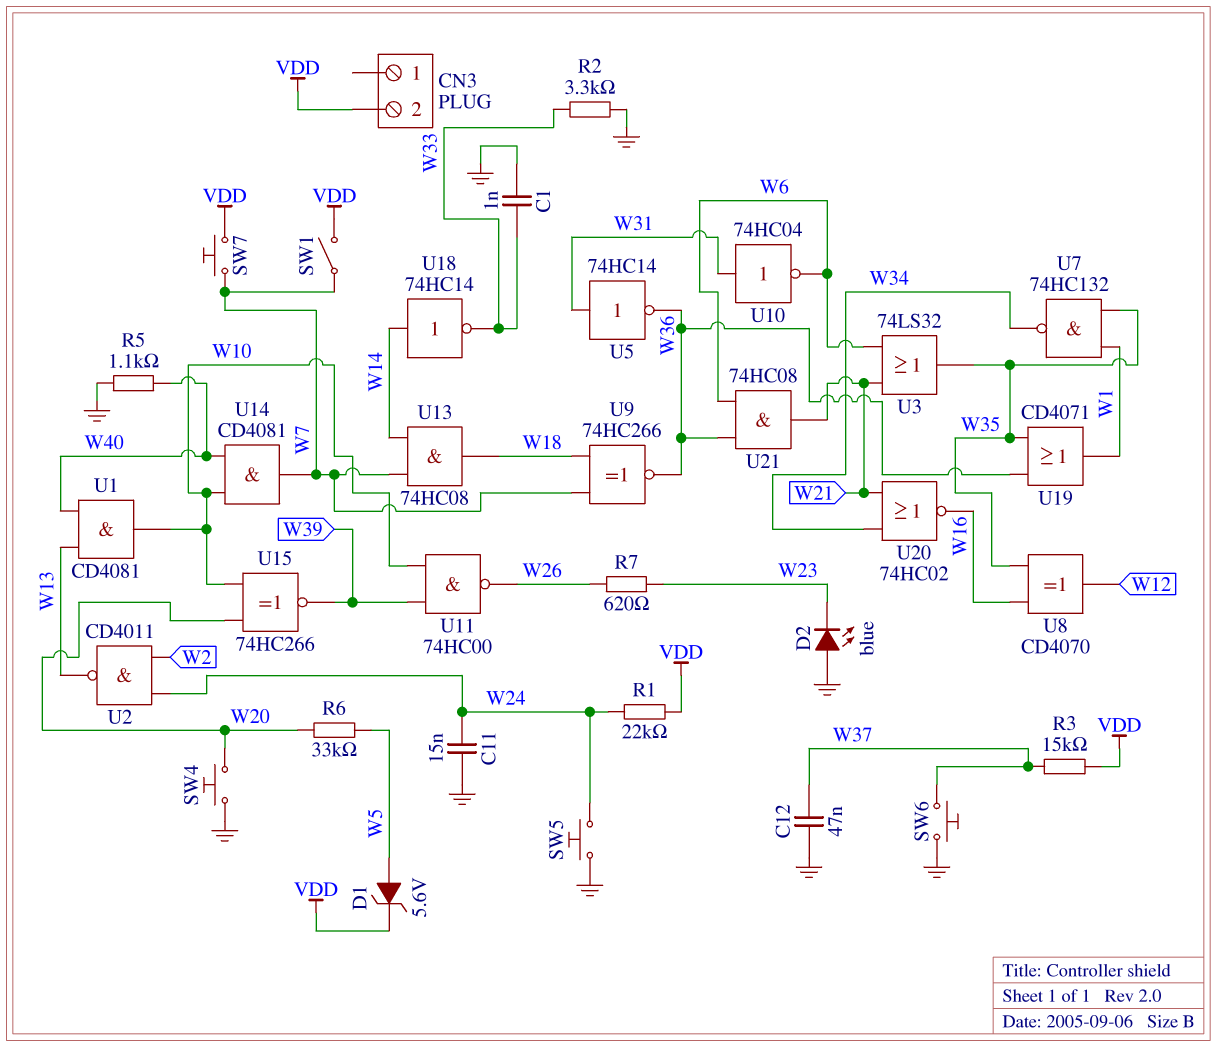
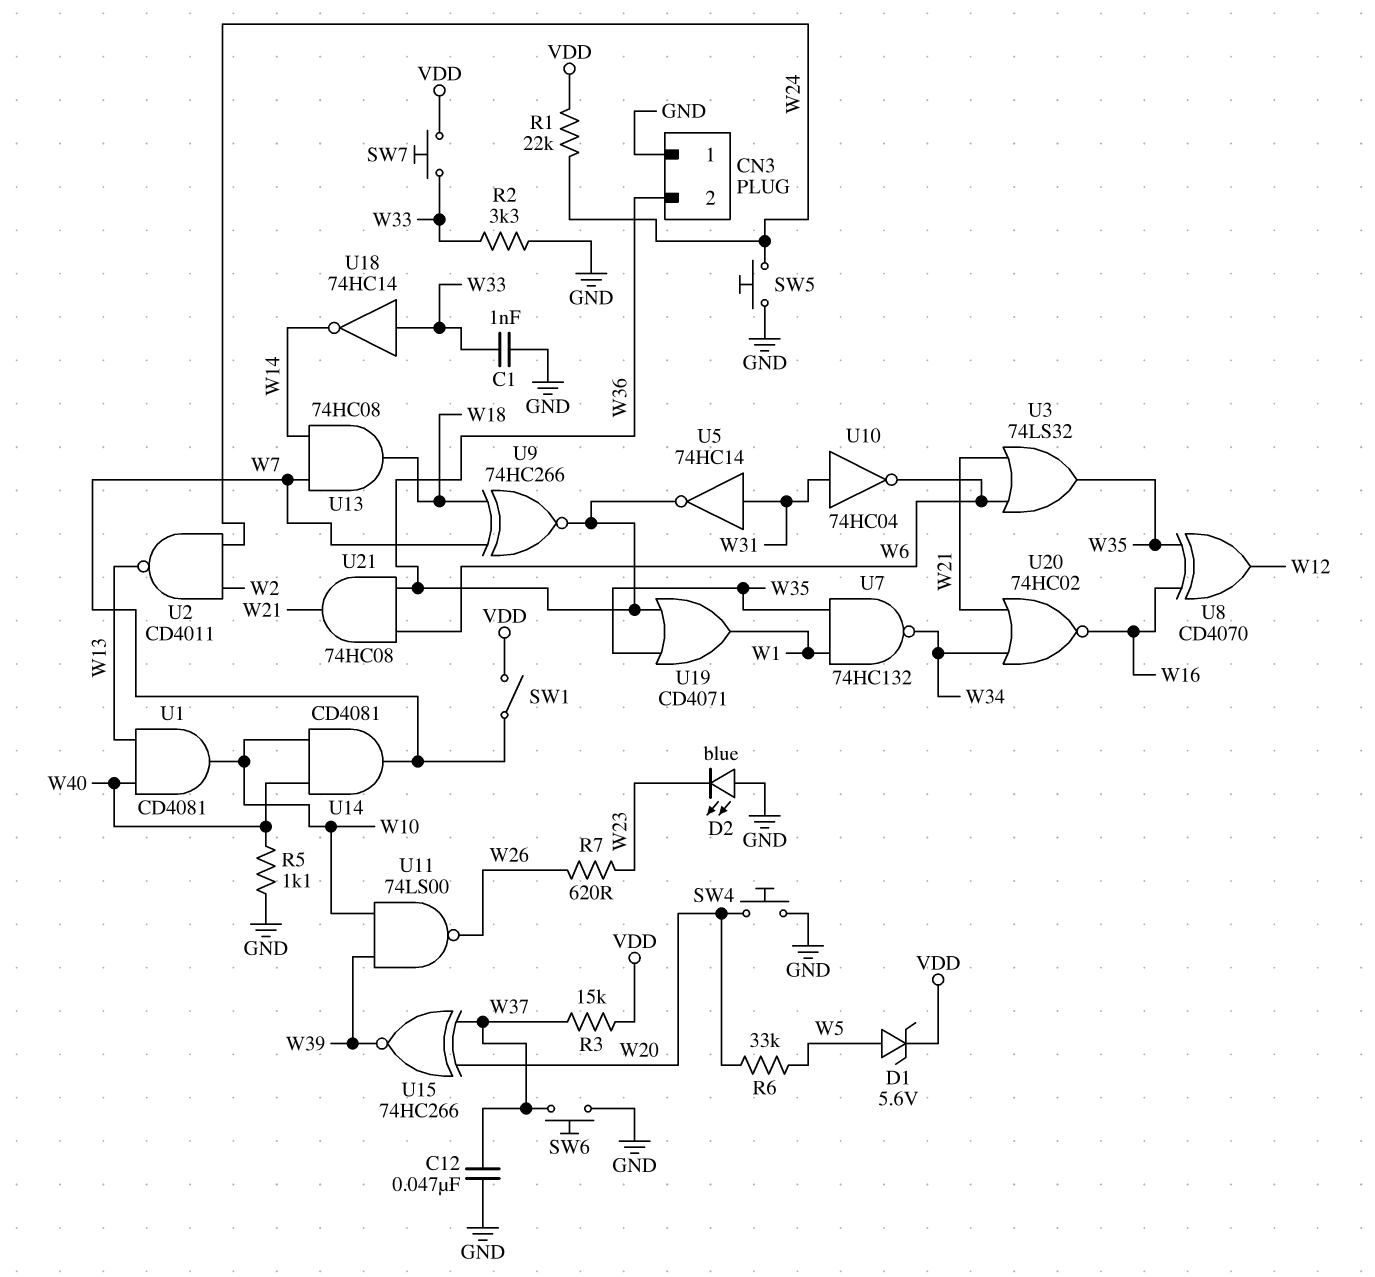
C11: 15nF (GND, W24) -> none
CN3 pin 1: none -> GND
CN3 pin 2: VDD -> W36
SW7: button (VDD, W7) -> button (VDD, W33)
U11: NAND 74HC00 (in W10, in W39, out W26) -> NAND 74LS00 (in W10, in W39, out W26)
U15: XNOR 74HC266 (in W10, in W20, out W39) -> XNOR 74HC266 (in W20, in W37, out W39)
U18: NOT 74HC14 (in W14, out W33) -> NOT 74HC14 (in W33, out W14)

